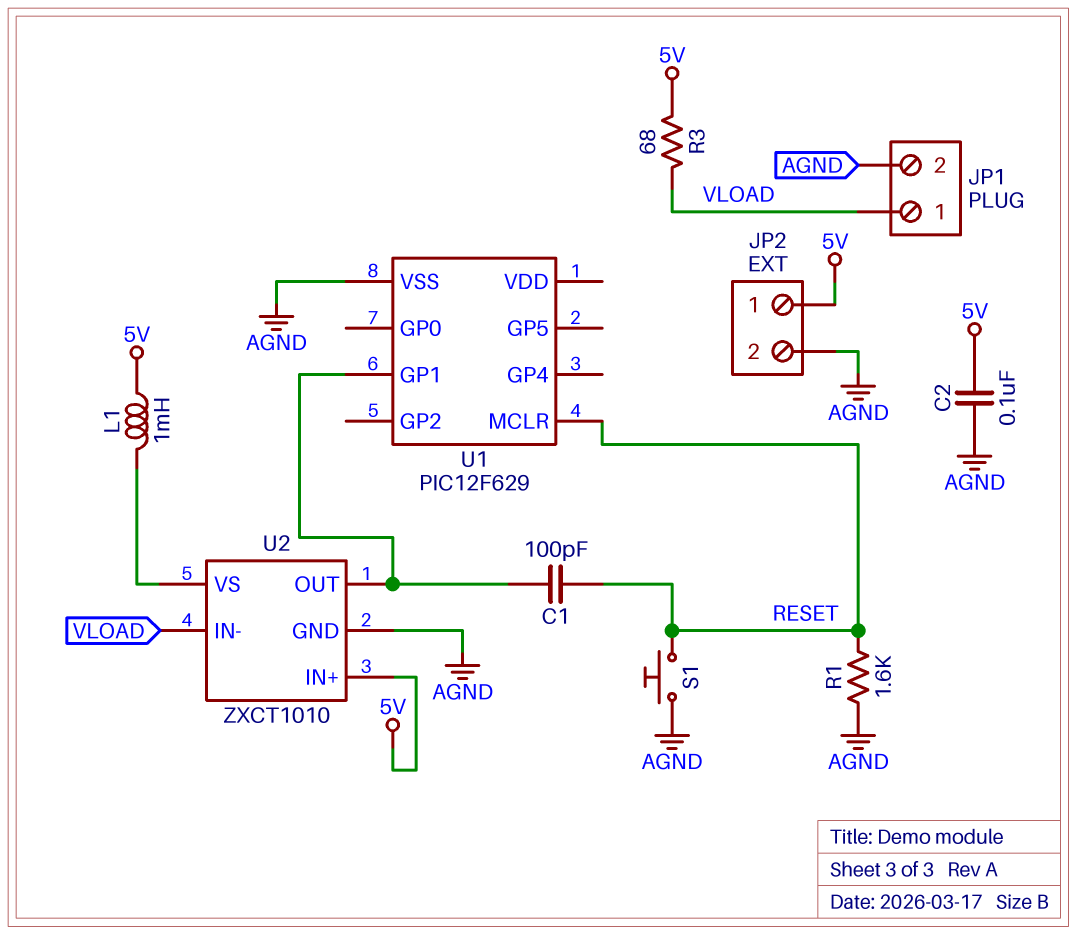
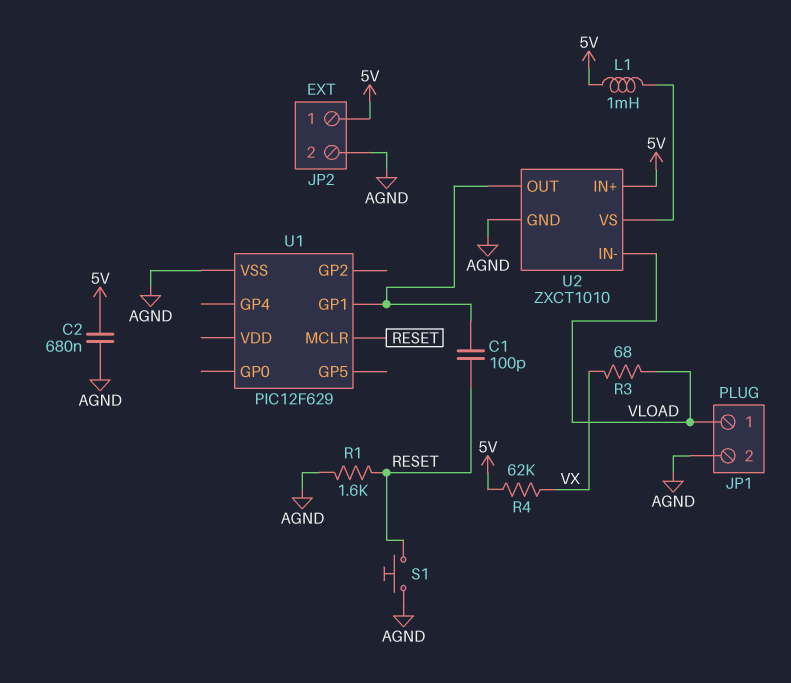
C2: 100nF (5V, AGND) -> 680nF (5V, AGND)
R3: 68 (5V, VLOAD) -> 68 (VLOAD, VX)
R4: none -> 62k (5V, VX)

